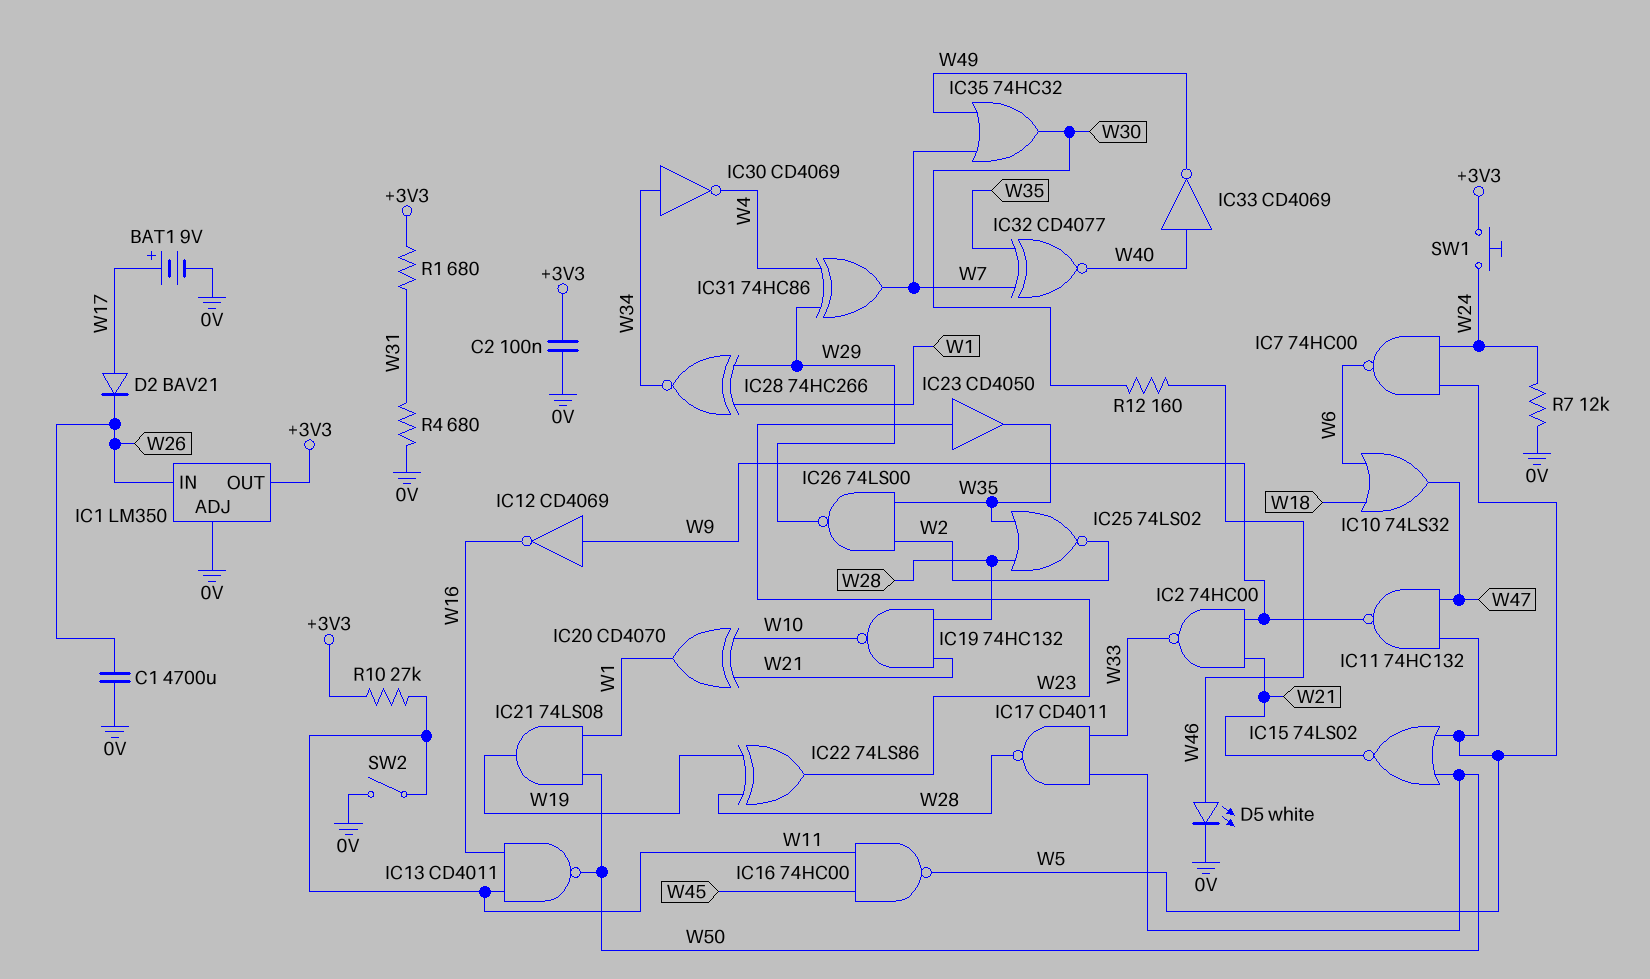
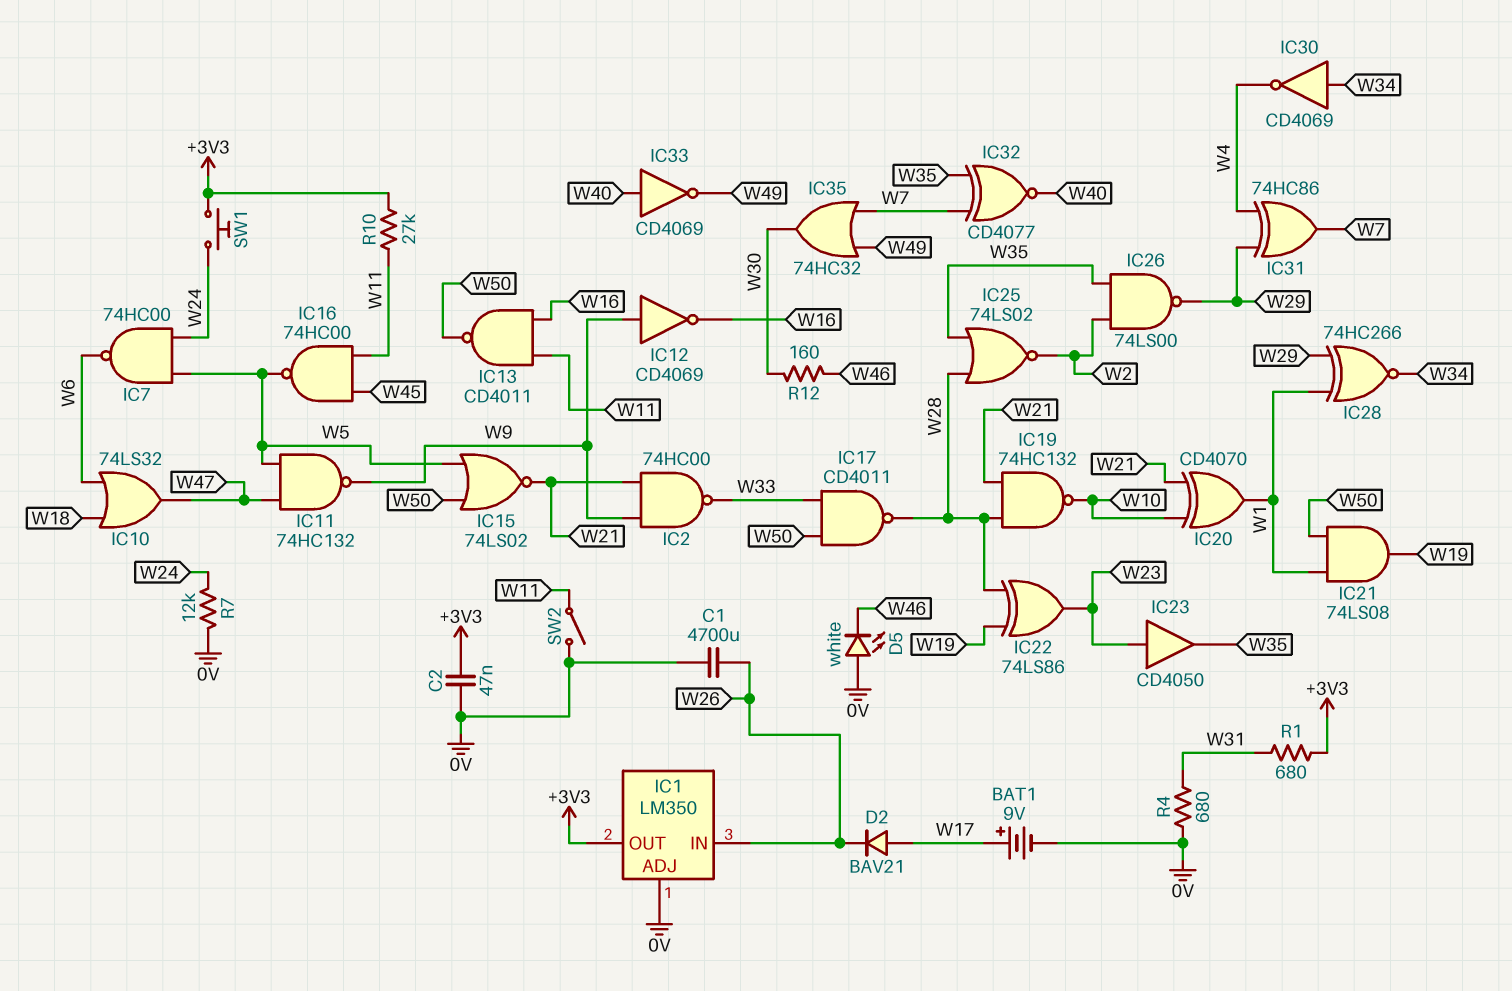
C2: 100nF (+3V3, 0V) -> 47nF (+3V3, 0V)
D5: LED white (A W46, K 0V) -> LED white (A 0V, K W46)

